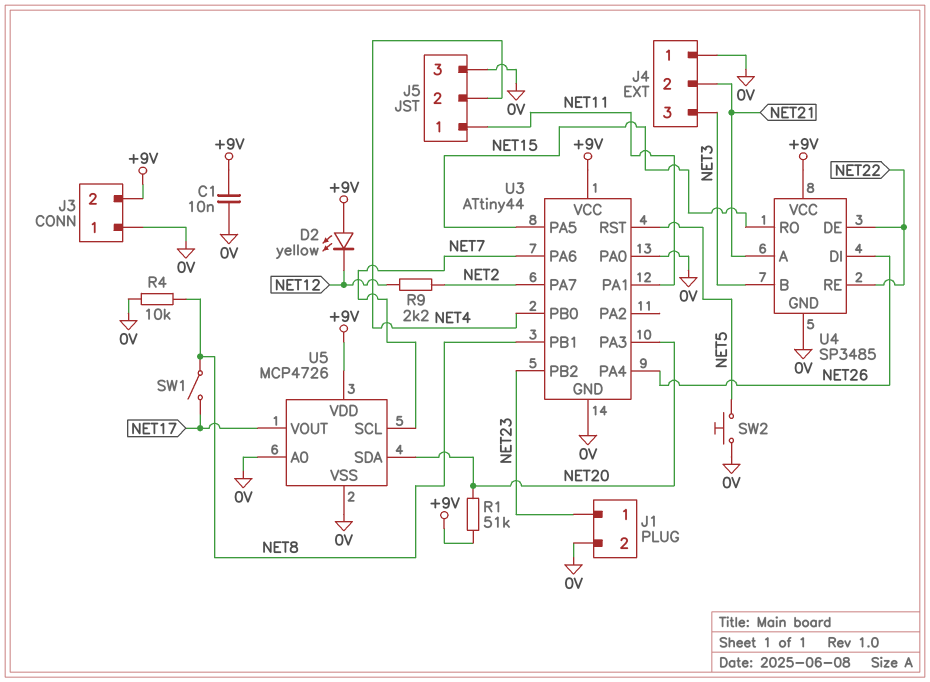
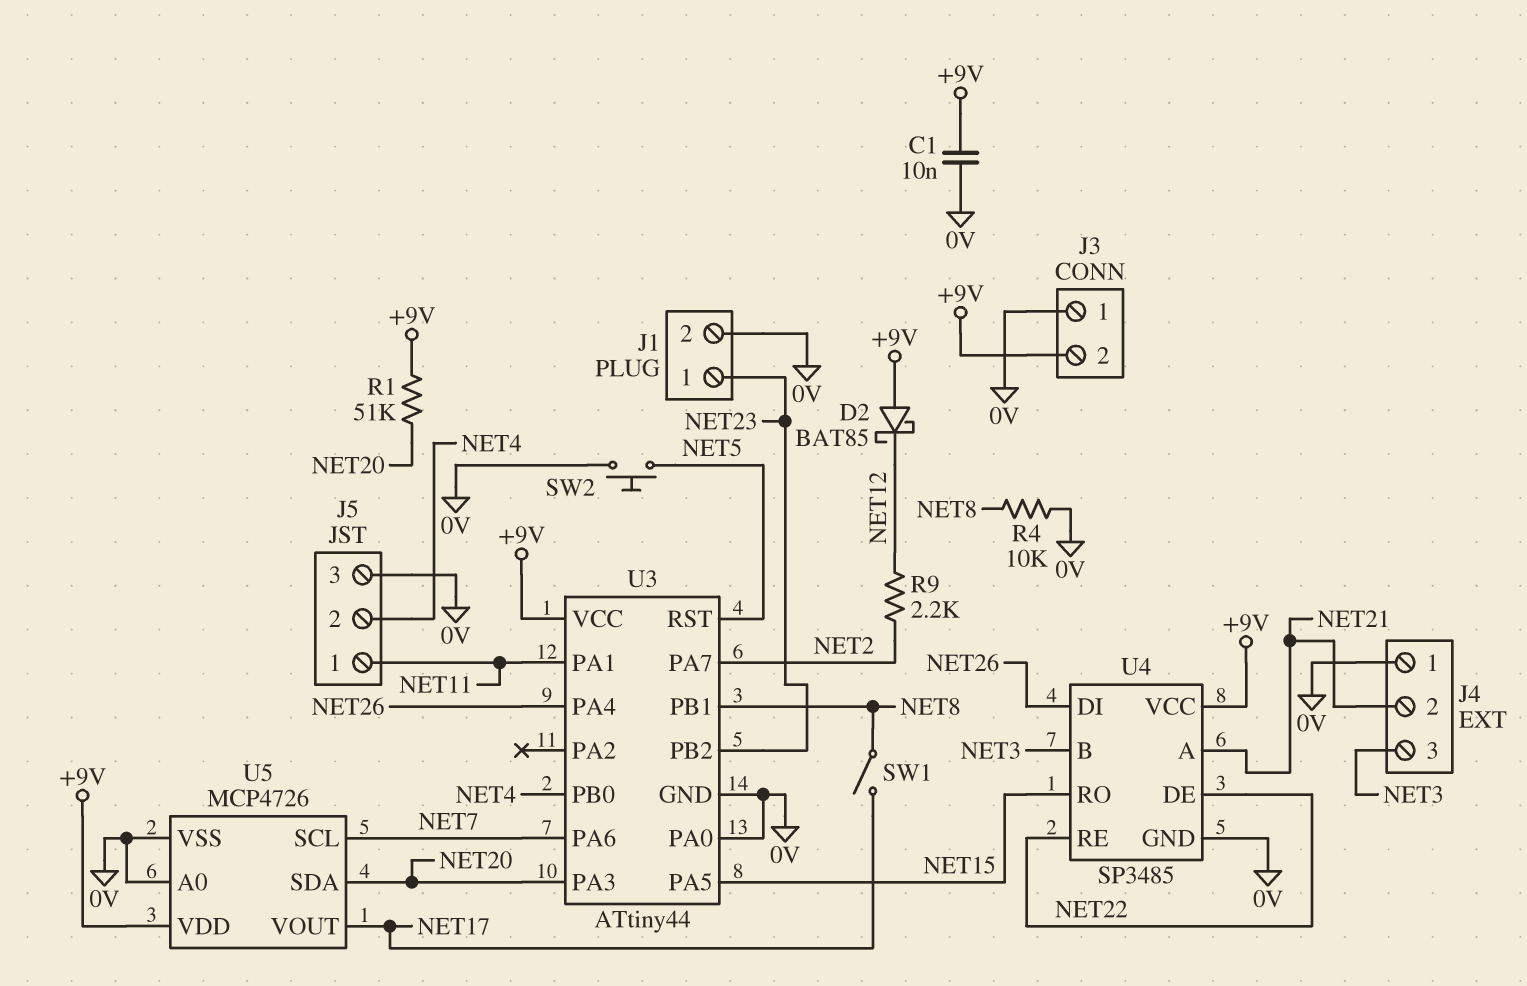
D2: LED yellow (A +9V, K NET12) -> schottky BAT85 (A +9V, K NET12)

